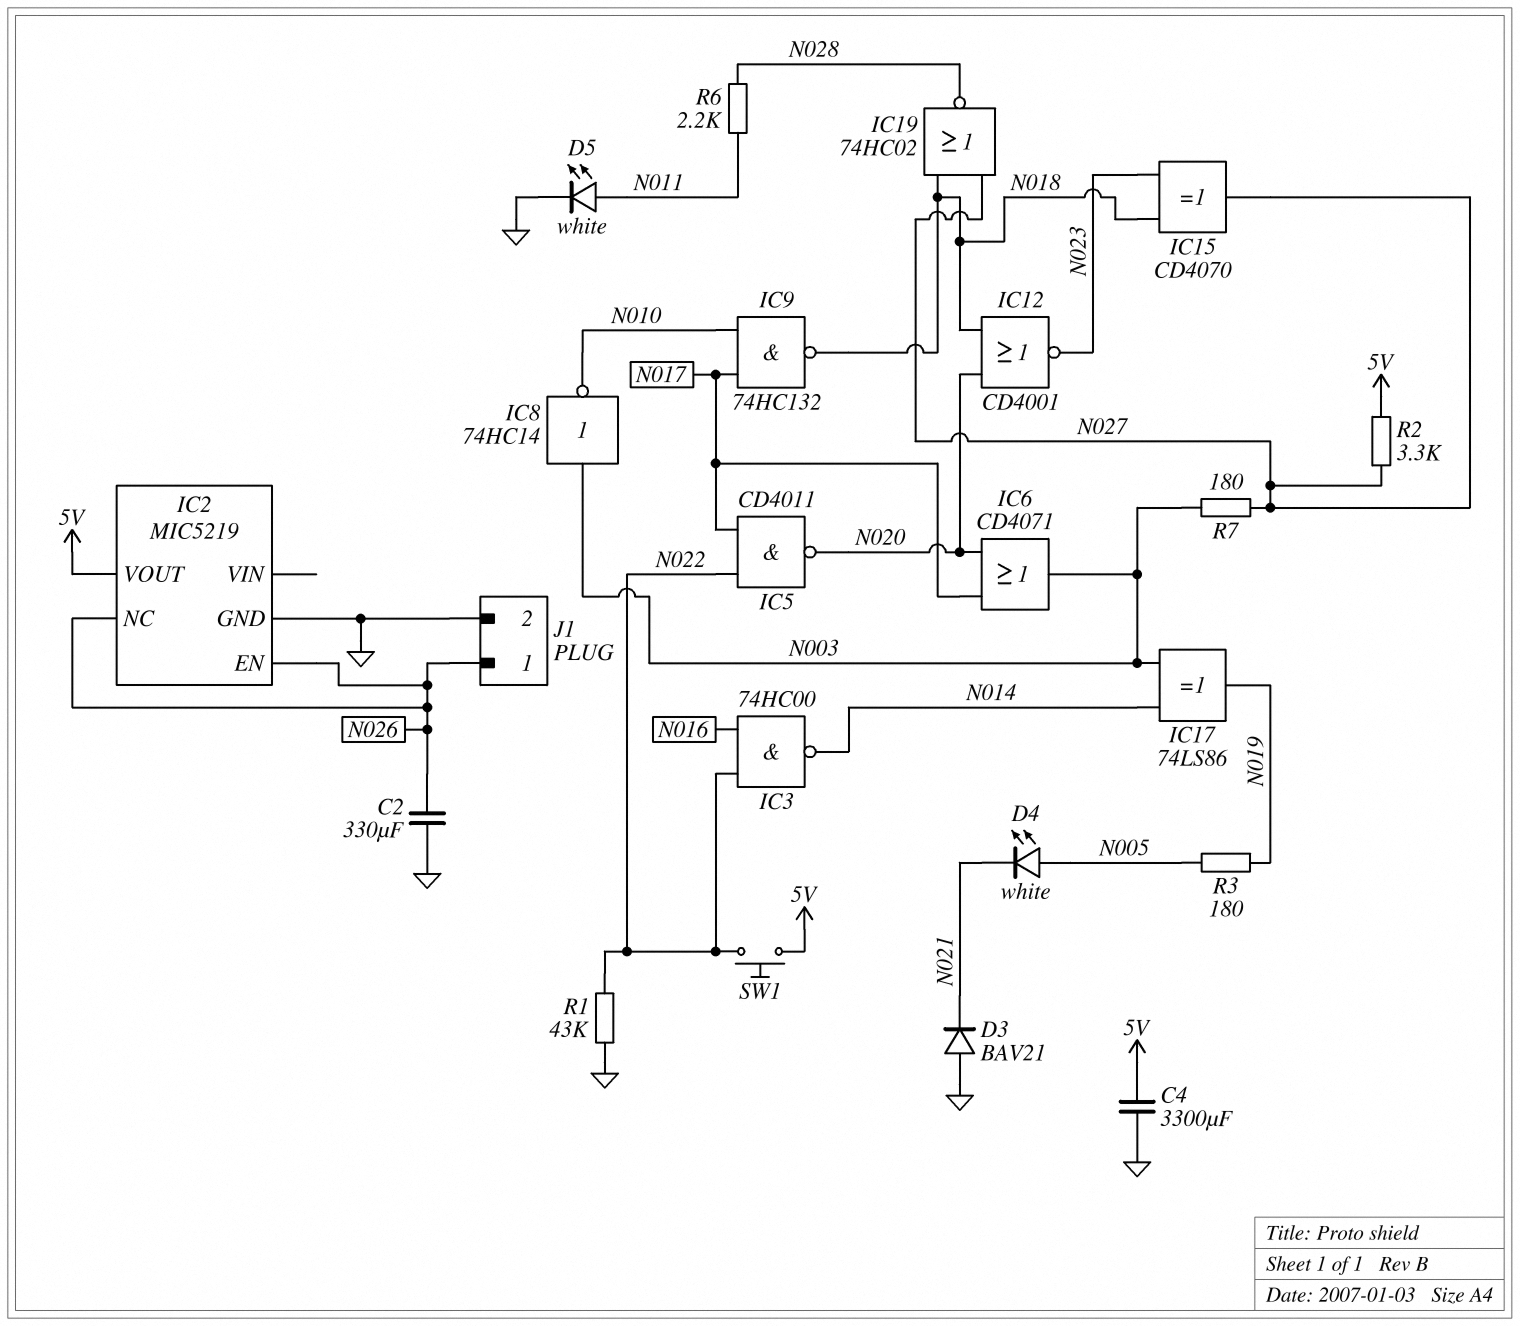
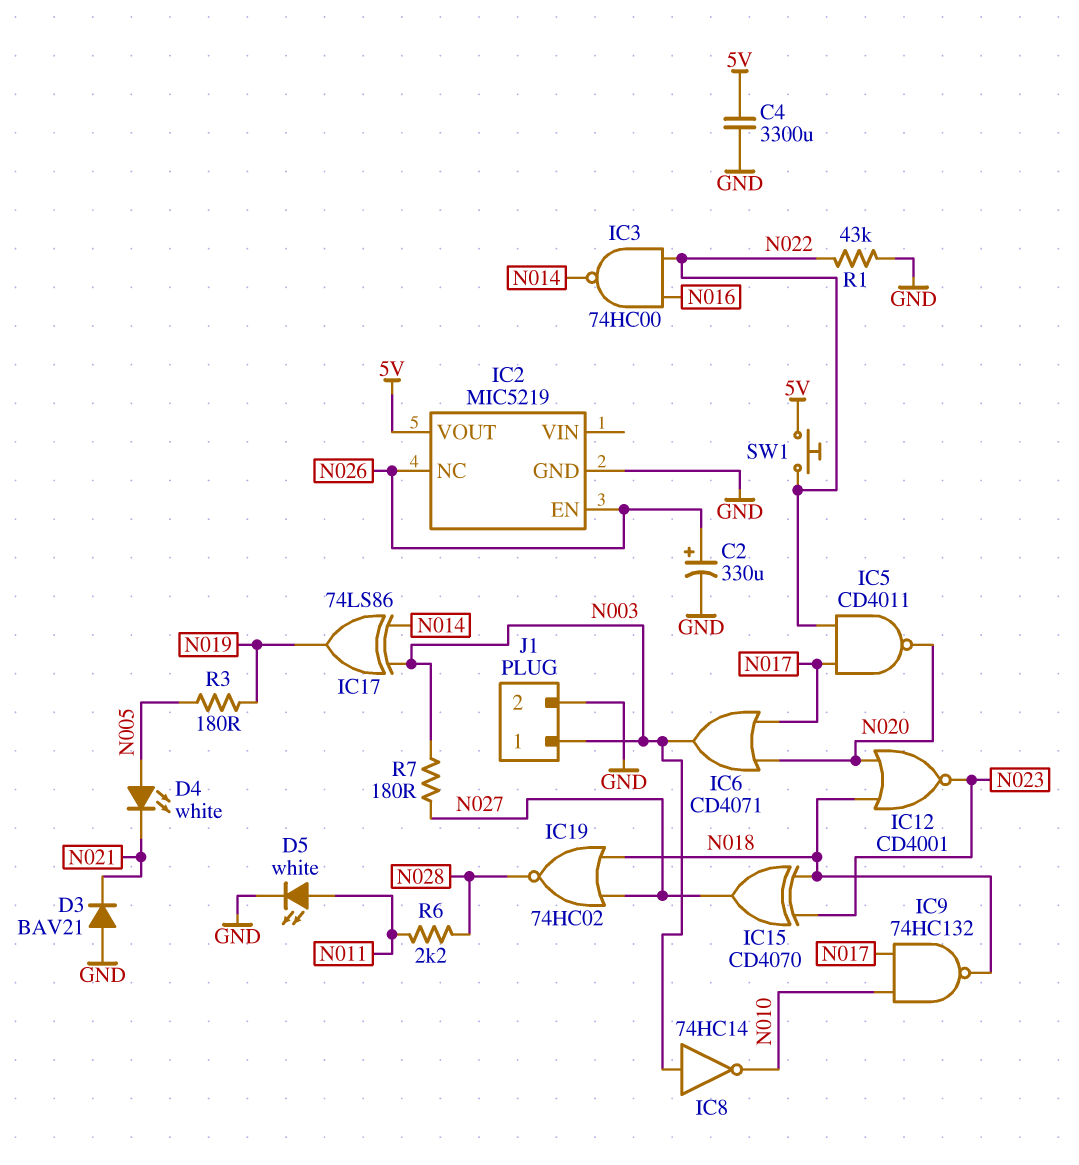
C2: 330uF (GND, N026) -> 330uF (plus N026, minus GND)
J1 pin 1: N026 -> N003
R2: 3.3k (5V, N027) -> none

